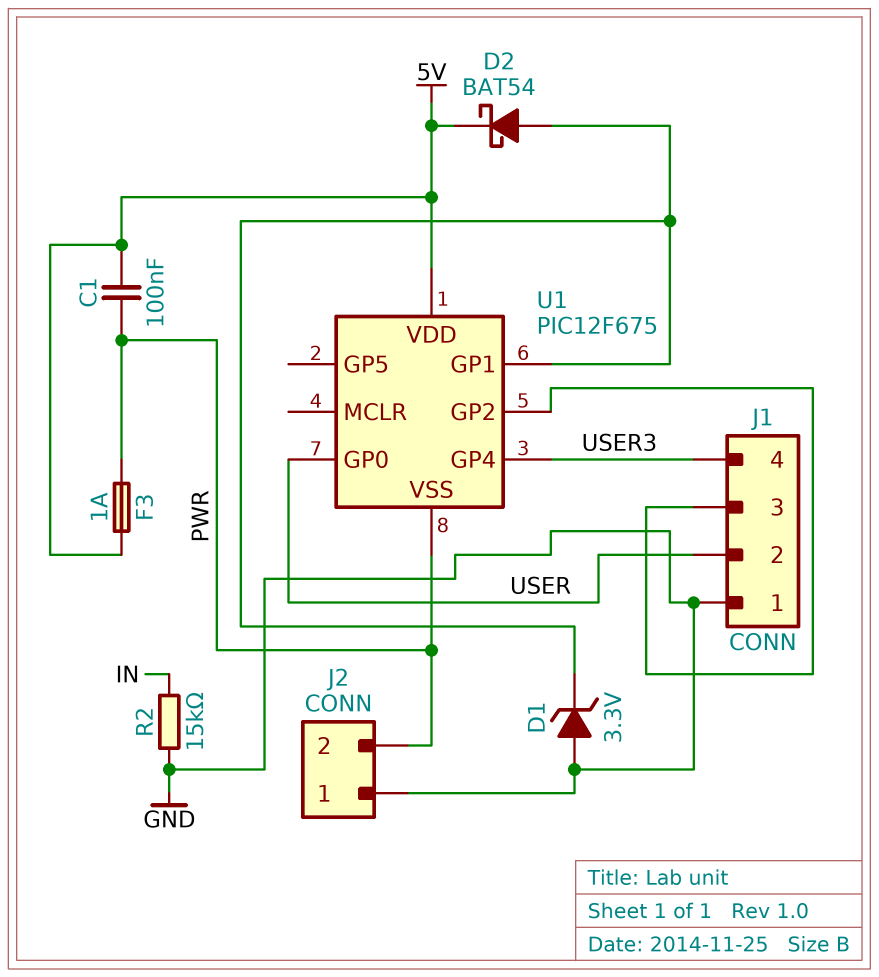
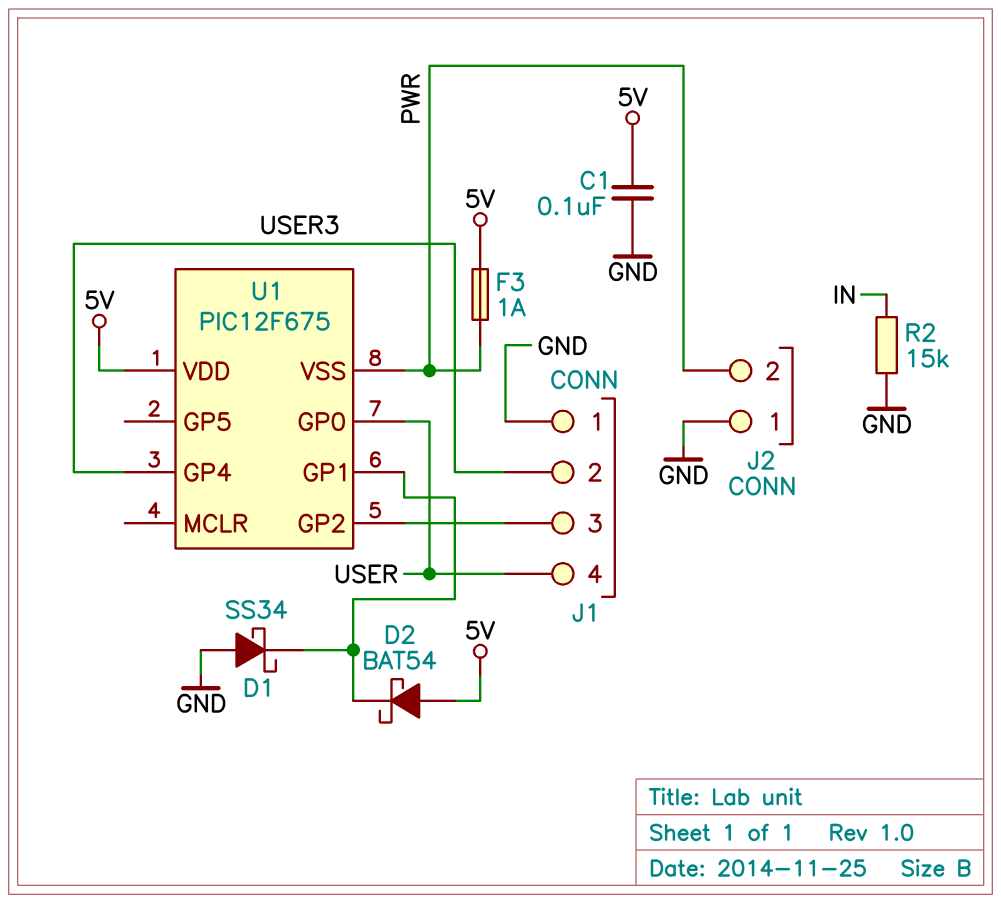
C1: 100nF (5V, PWR) -> 100nF (5V, GND)
D1: zener 3.3V (A GND, K U1/GP1) -> schottky SS34 (A GND, K U1/GP1)
D2: schottky BAT54 (A U1/GP1, K 5V) -> schottky BAT54 (A 5V, K U1/GP1)
J1 pin 2: USER -> USER3
J1 pin 4: USER3 -> USER

